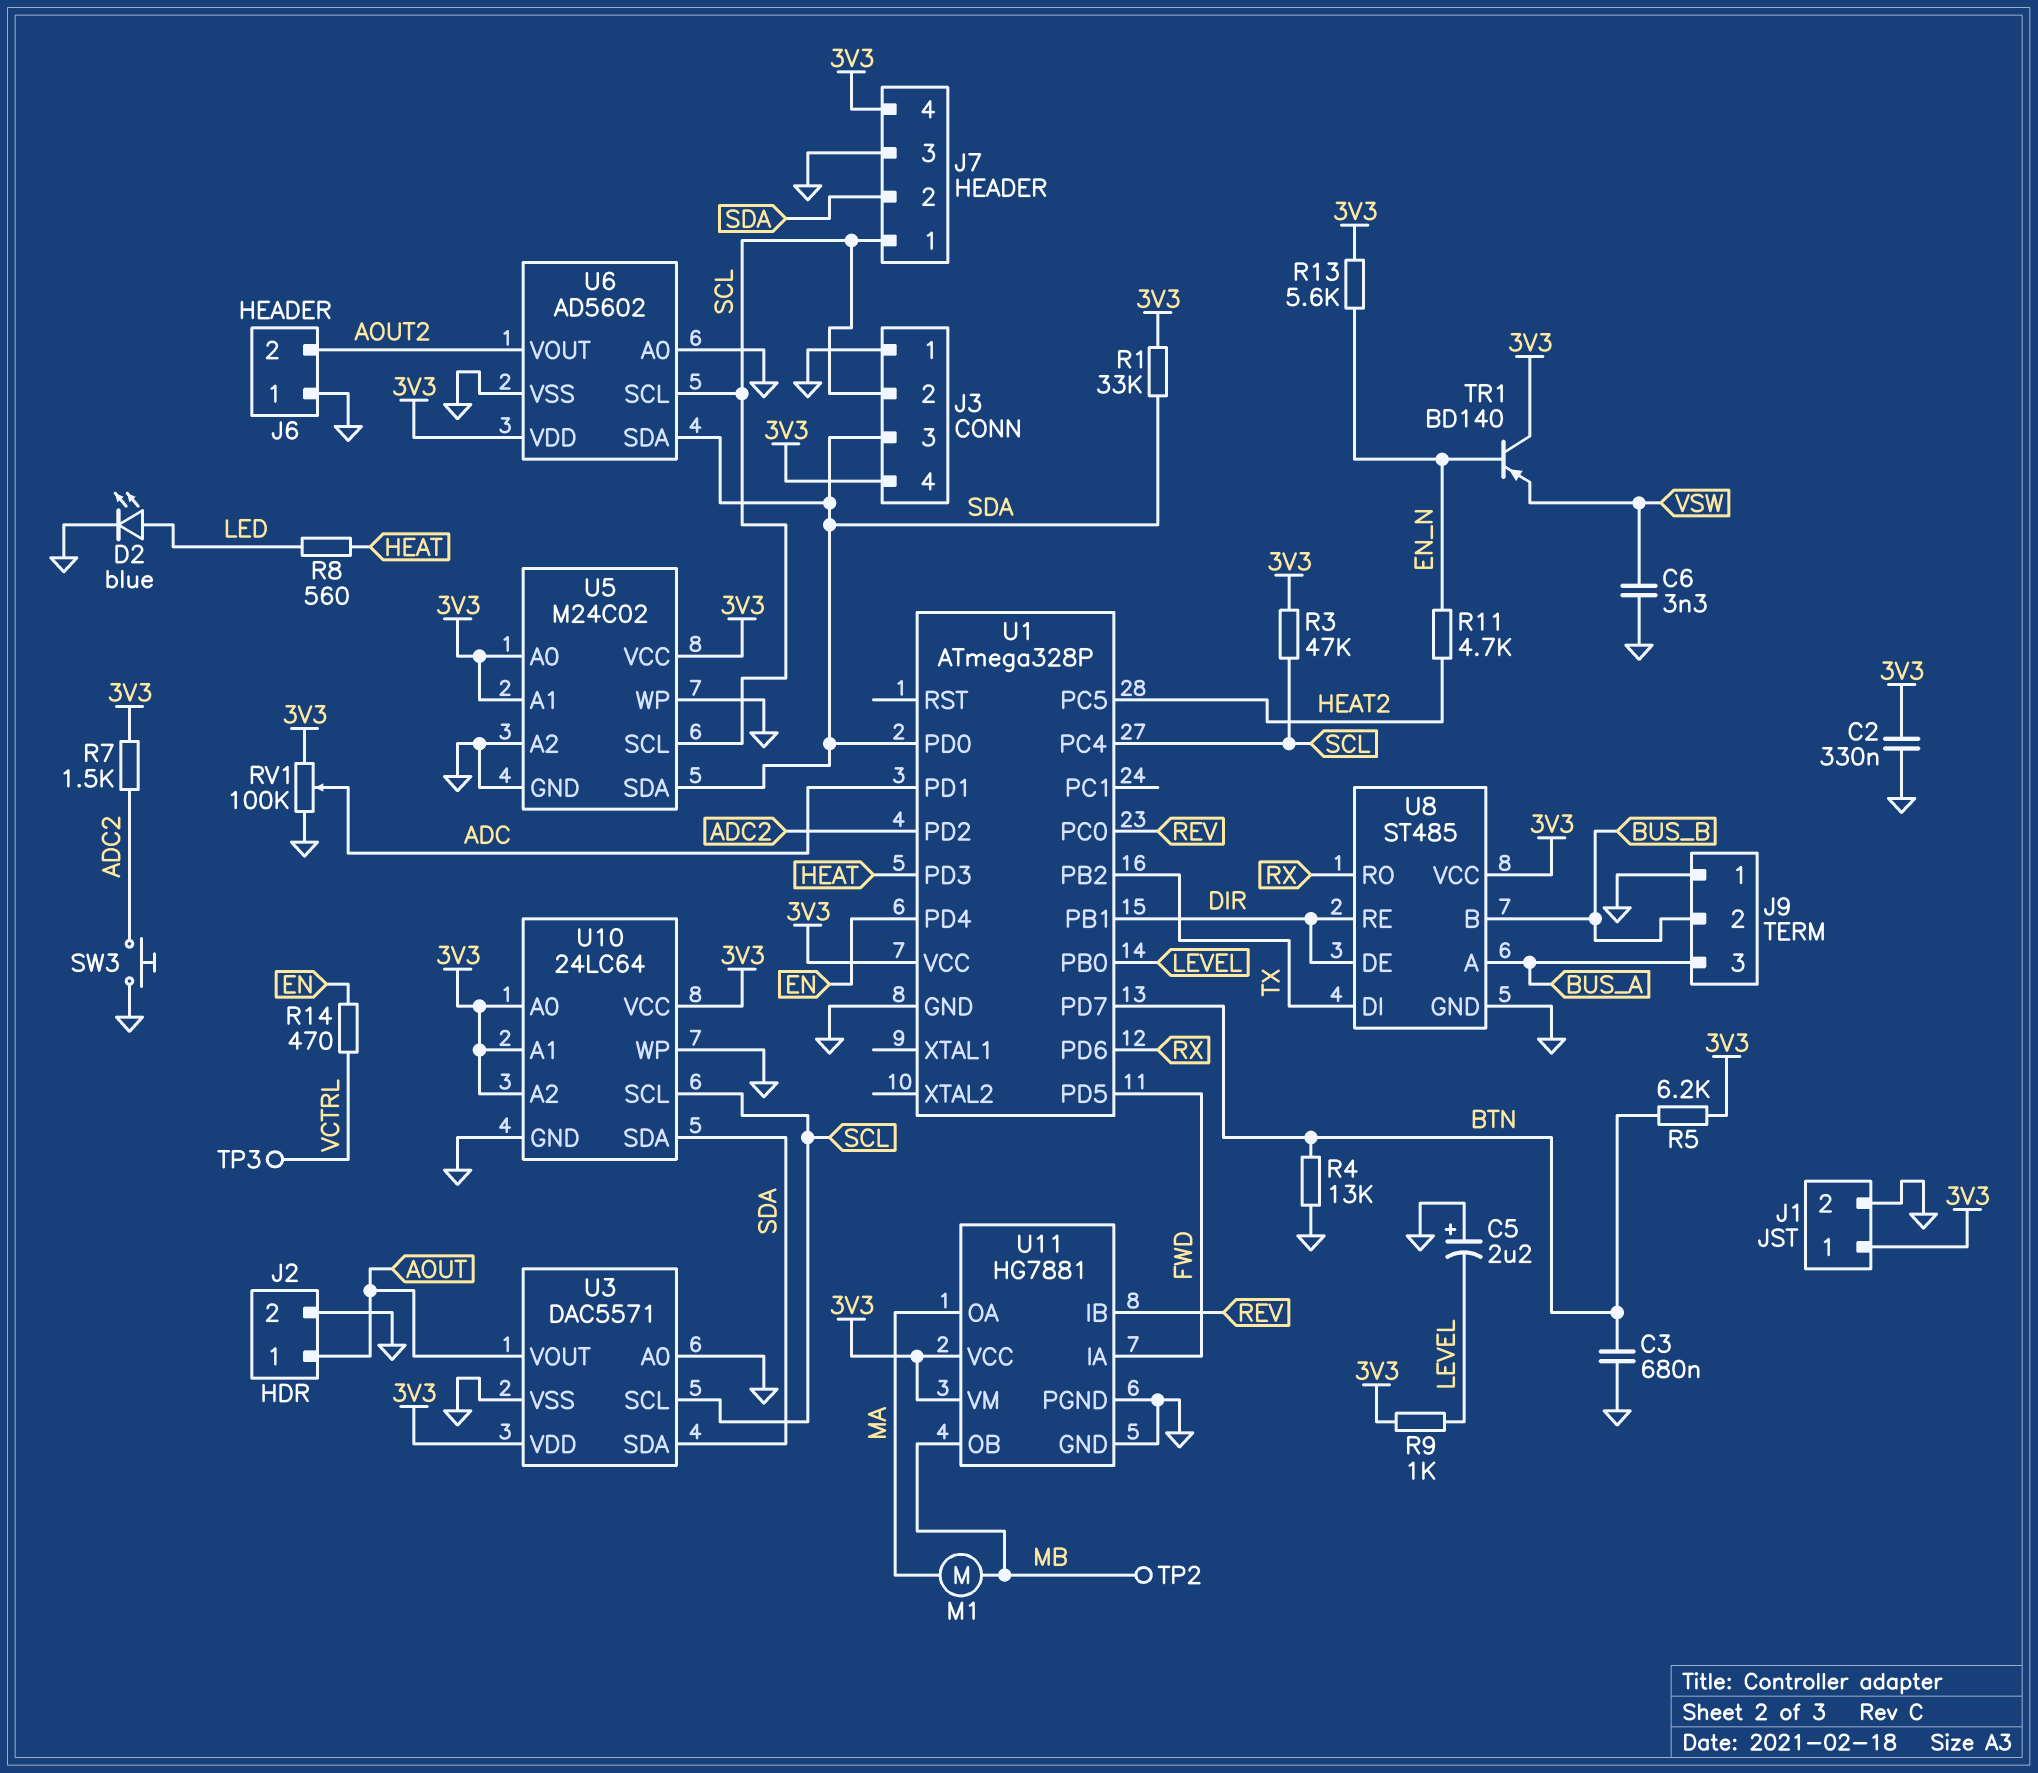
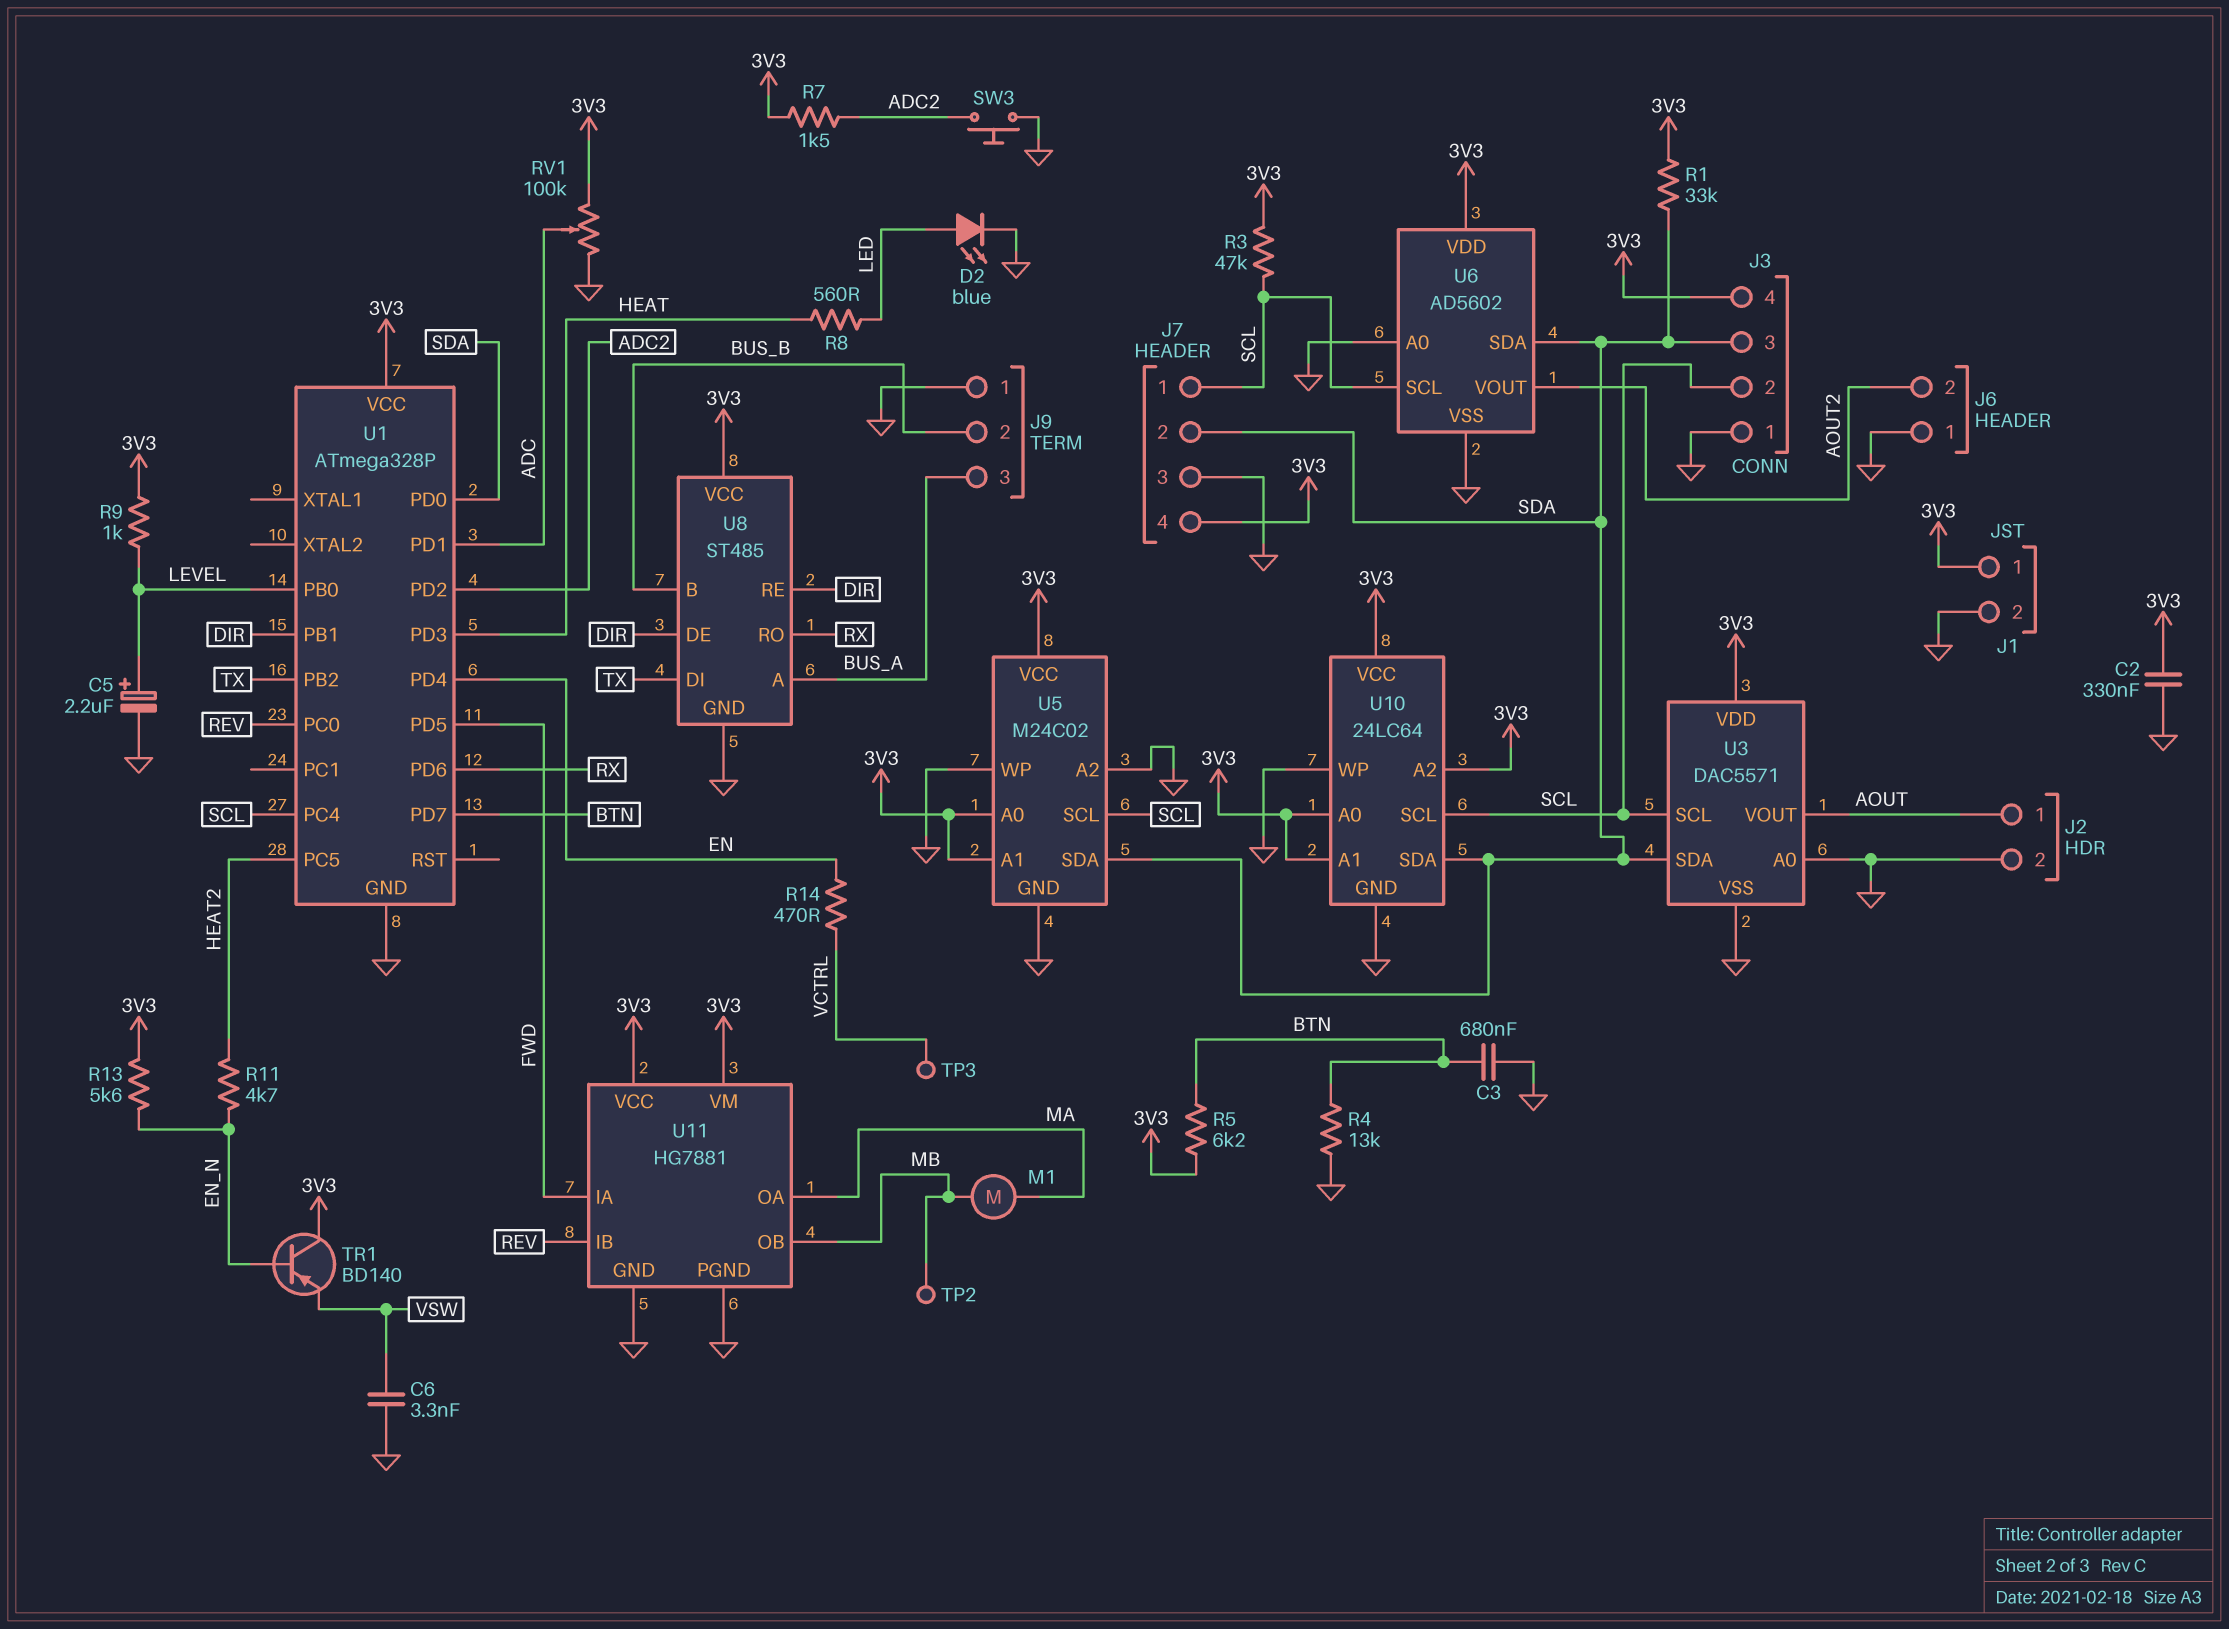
C5: 2.2uF (plus GND, minus LEVEL) -> 2.2uF (plus LEVEL, minus GND)

